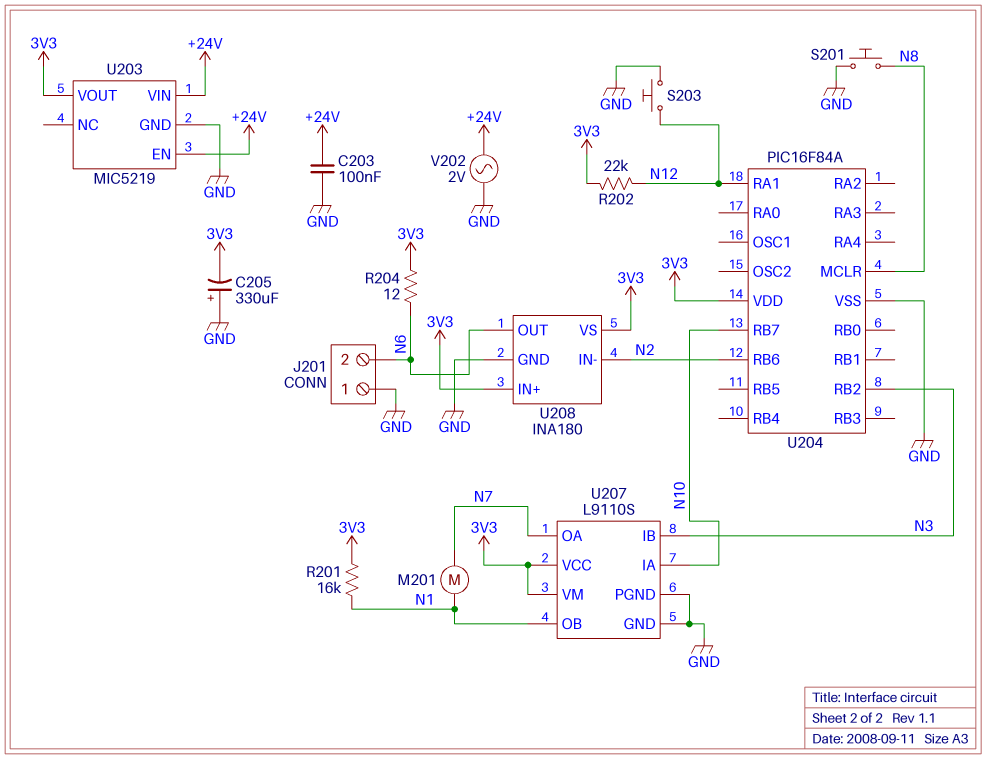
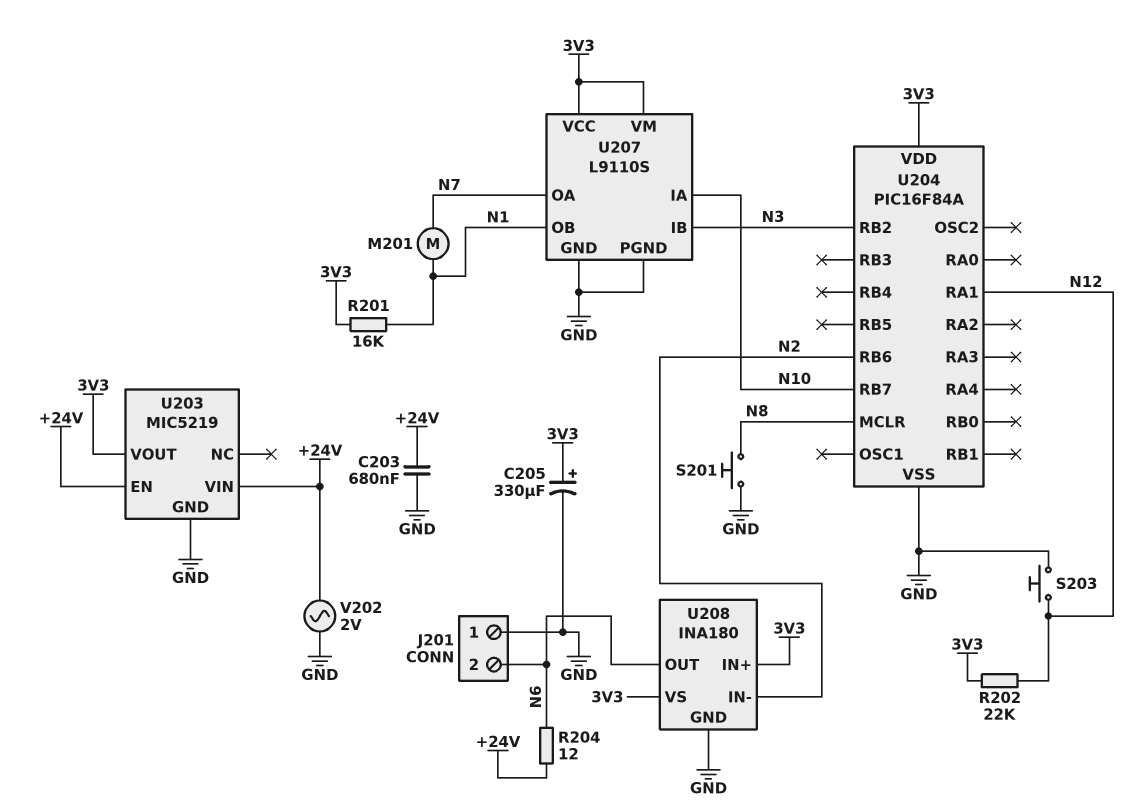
C203: 100nF (+24V, GND) -> 680nF (+24V, GND)
C205: 330uF (plus GND, minus 3V3) -> 330uF (plus 3V3, minus GND)
R204: 12 (3V3, N6) -> 12 (+24V, N6)

